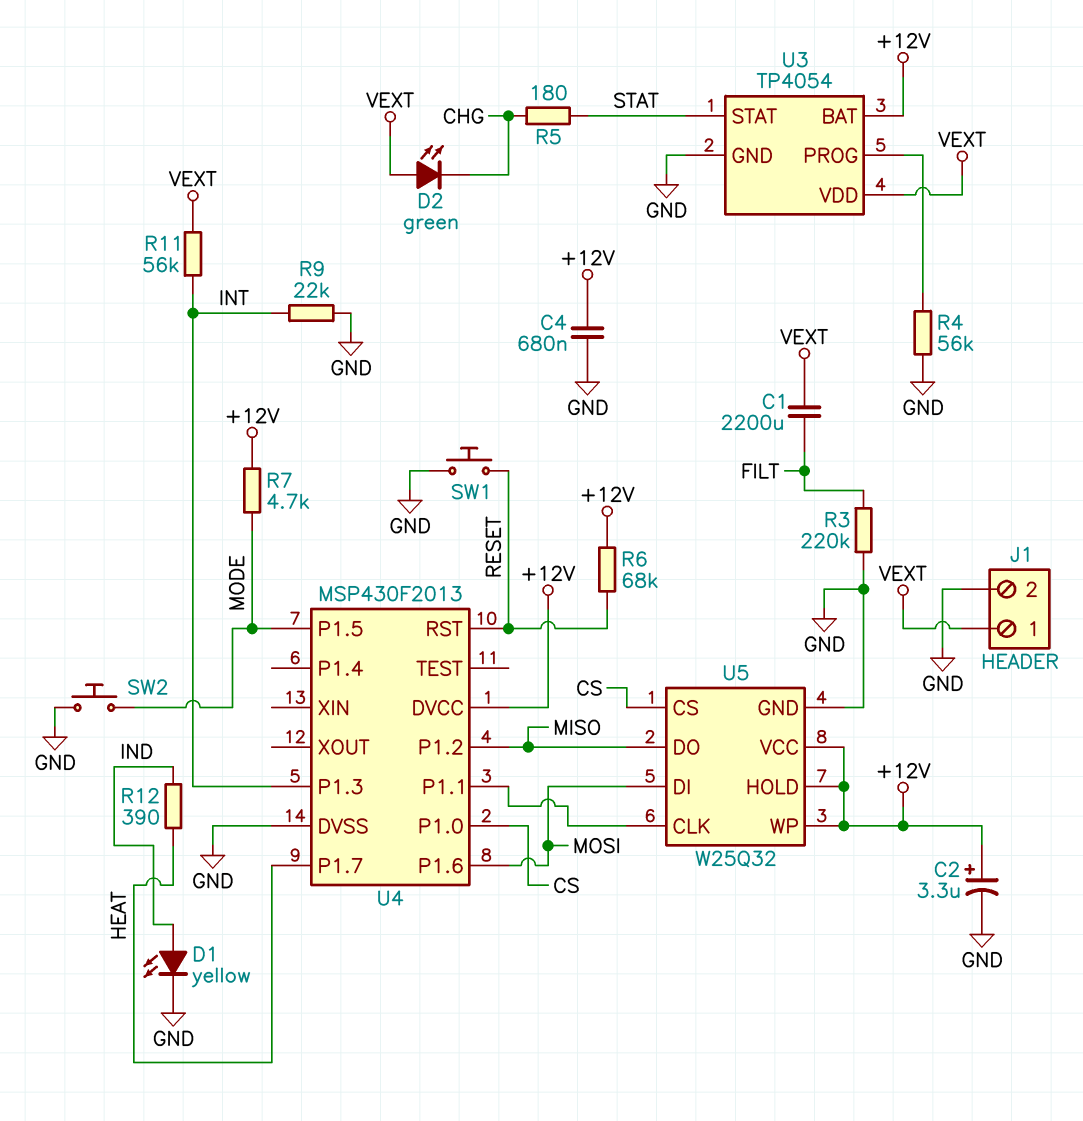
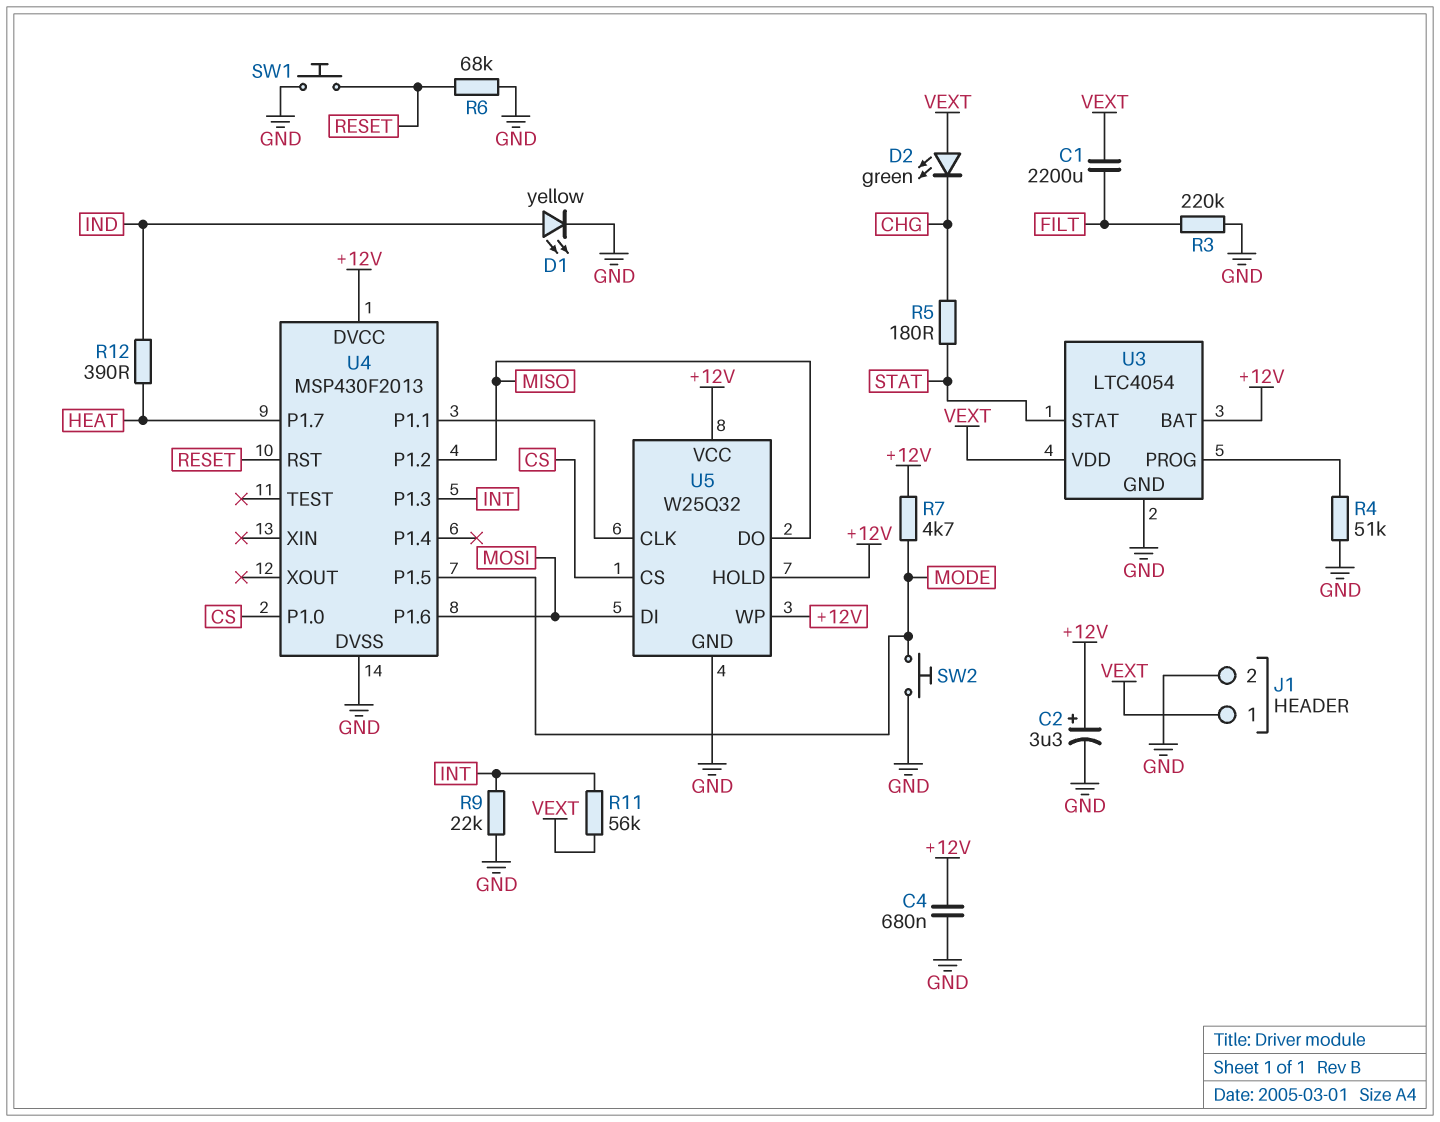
R4: 56k (GND, U3/PROG) -> 51k (GND, U3/PROG)
R6: 68k (+12V, RESET) -> 68k (GND, RESET)
U3: TP4054 -> LTC4054

